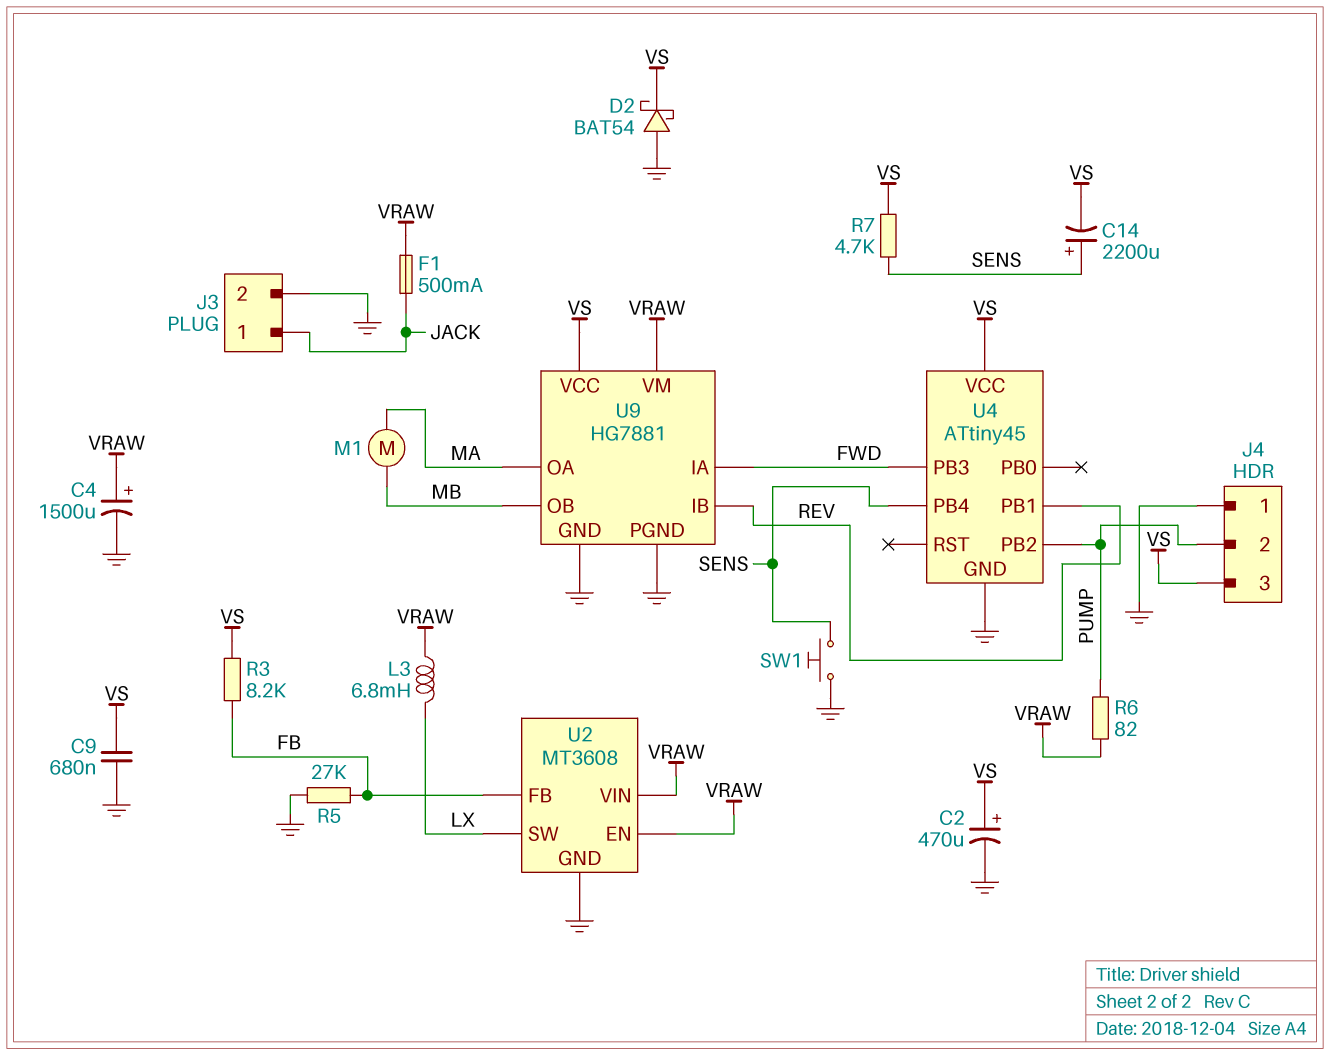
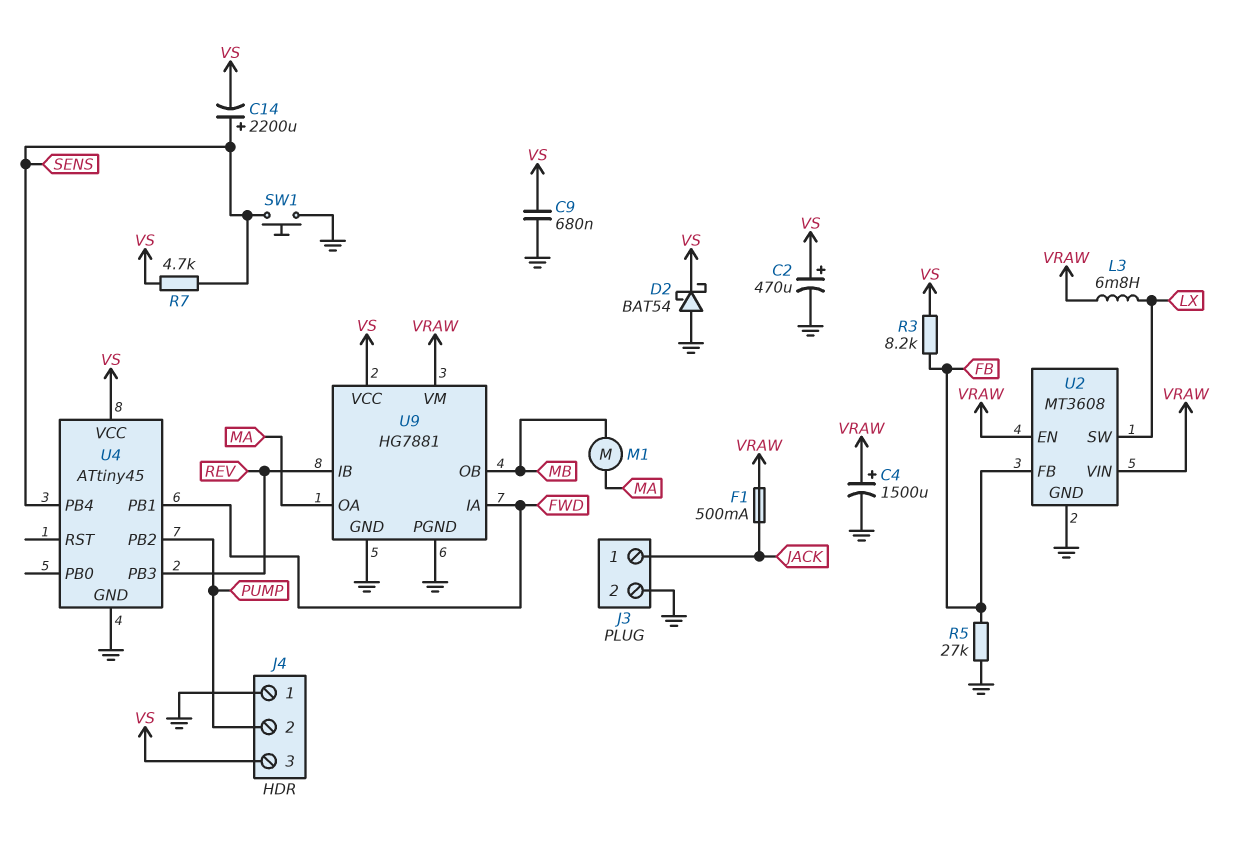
R6: 82 (PUMP, VRAW) -> none
U4 pin PB1: REV -> FWD
U4 pin PB3: FWD -> REV

